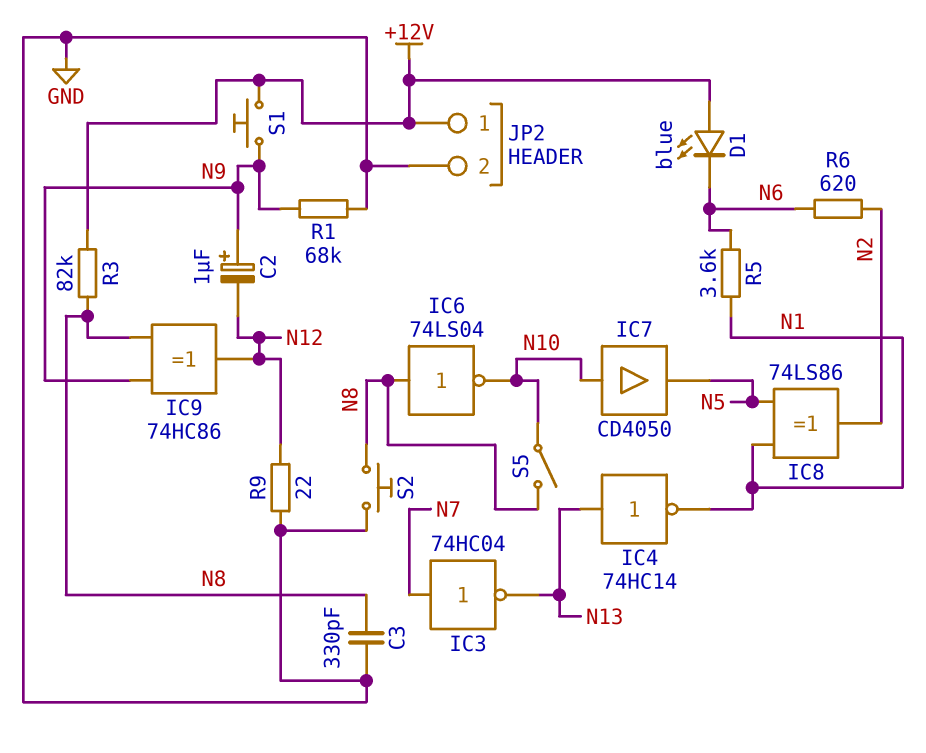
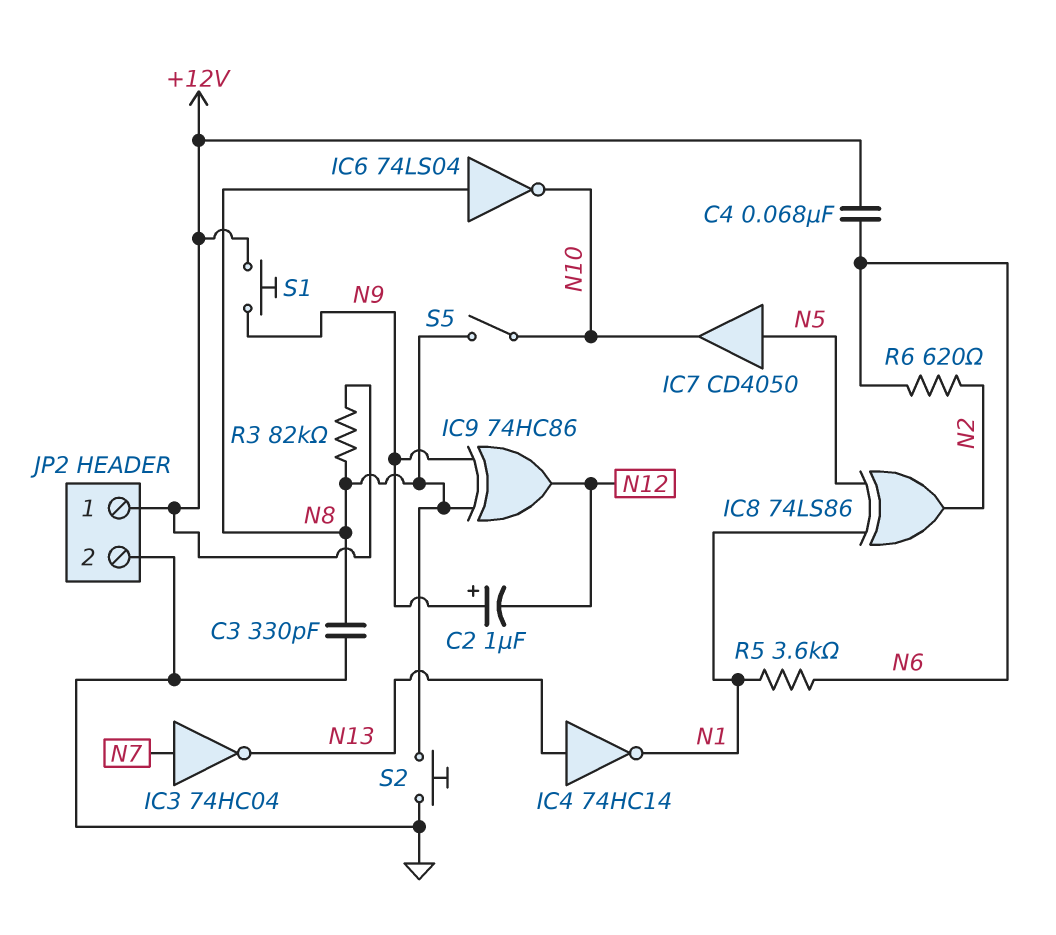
C4: none -> 68nF (+12V, N6)
D1: LED blue (A +12V, K N6) -> none
IC7: buffer CD4050 (in N10, out N5) -> buffer CD4050 (in N5, out N10)
R1: 68k (GND, N9) -> none
R9: 22 (GND, N12) -> none

